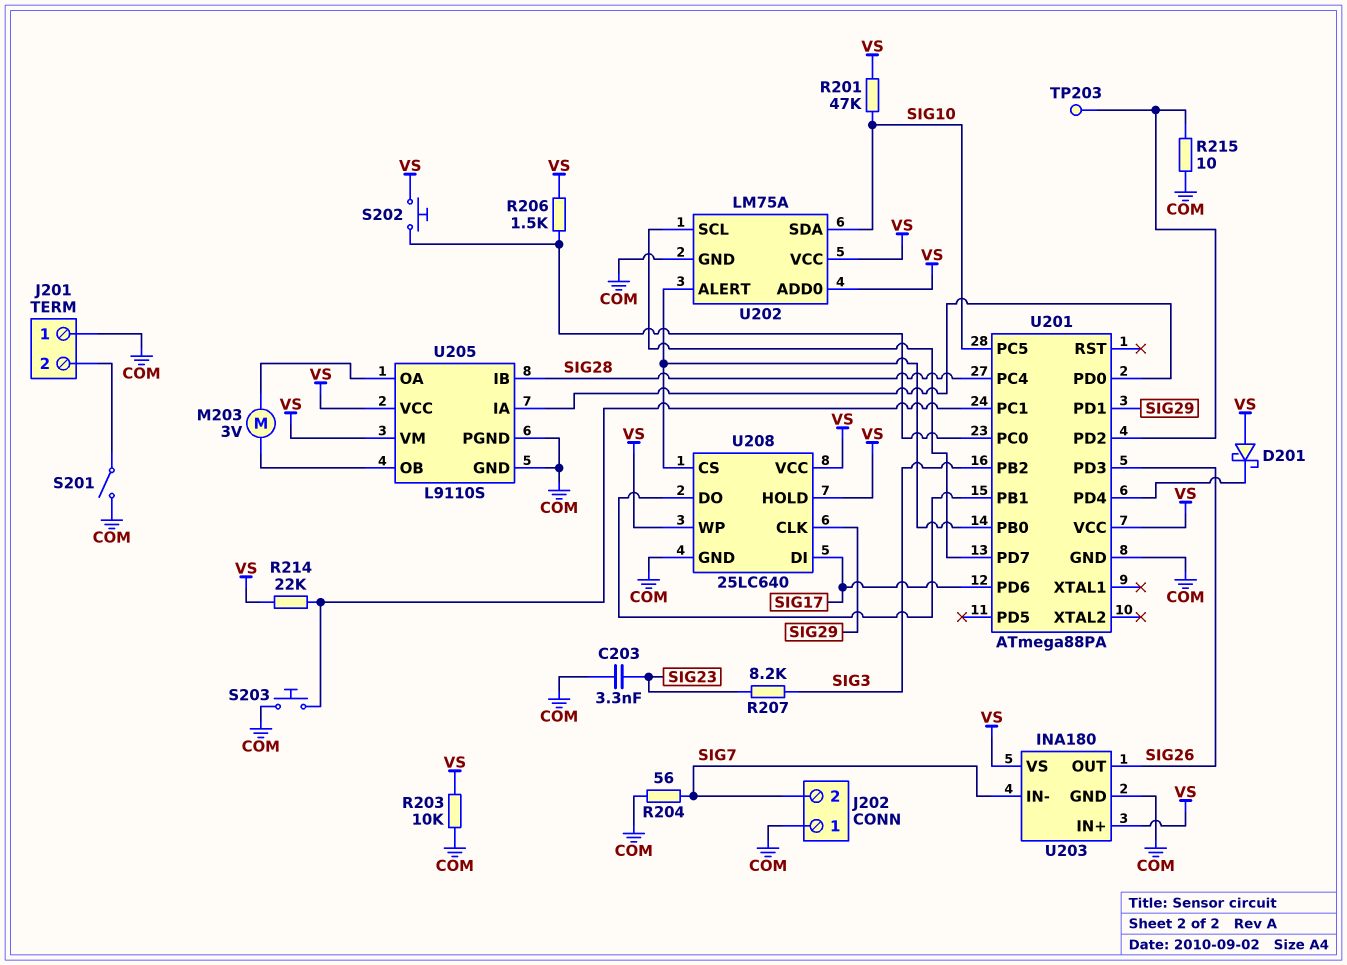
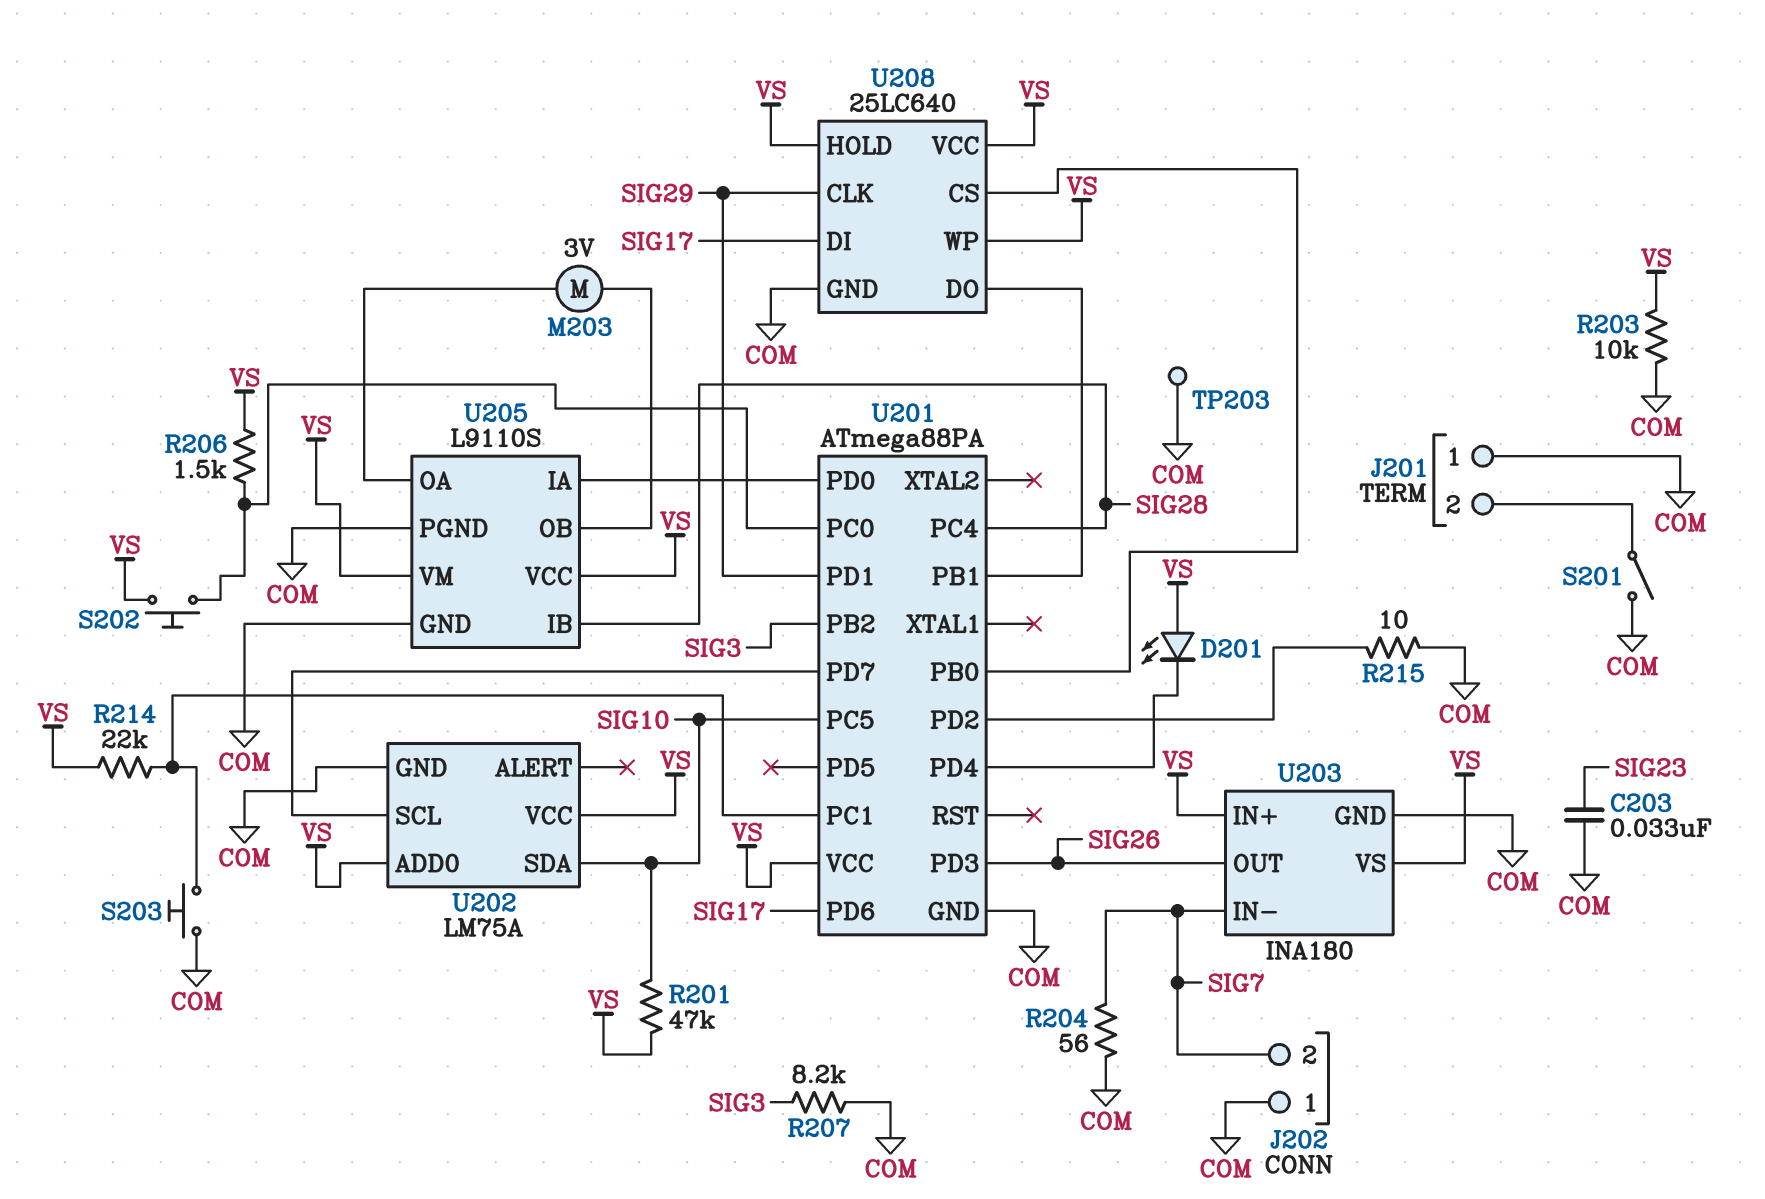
C203: 3.3nF (COM, SIG23) -> 33nF (COM, SIG23)
D201: schottky (A VS, K U201/PD4) -> LED (A VS, K U201/PD4)
R207: 8.2k (SIG3, SIG23) -> 8.2k (COM, SIG3)
TP203: test point (U201/PD2) -> test point (COM)
U202 pin ALERT: U201/PB0 -> none

